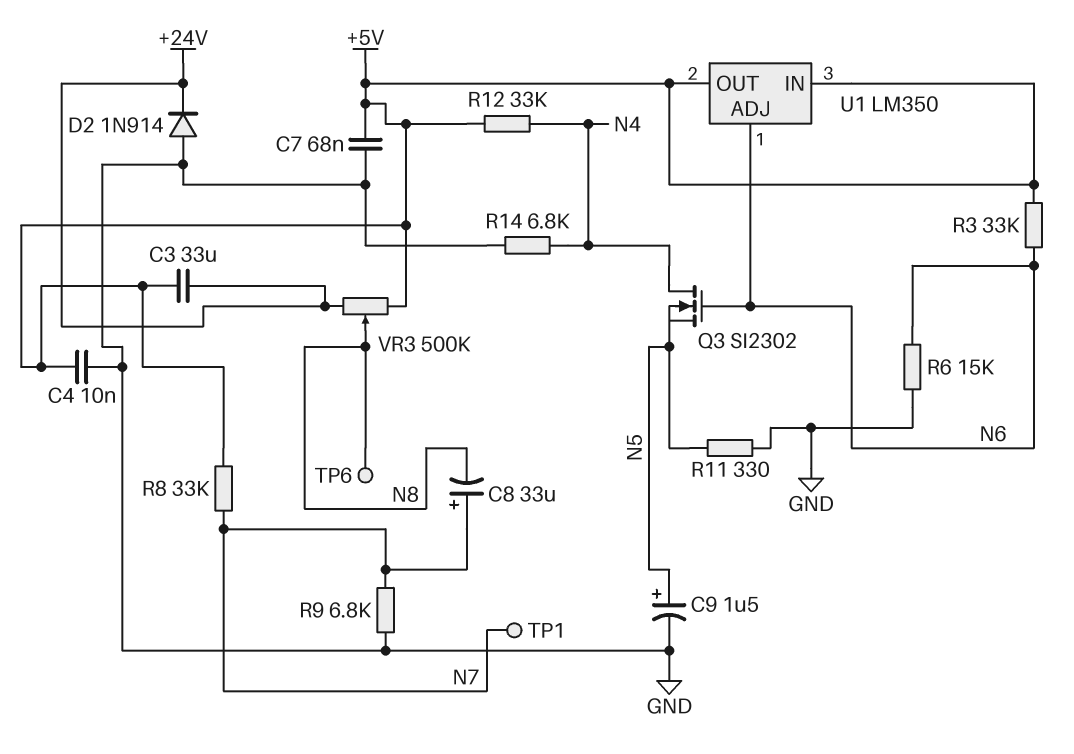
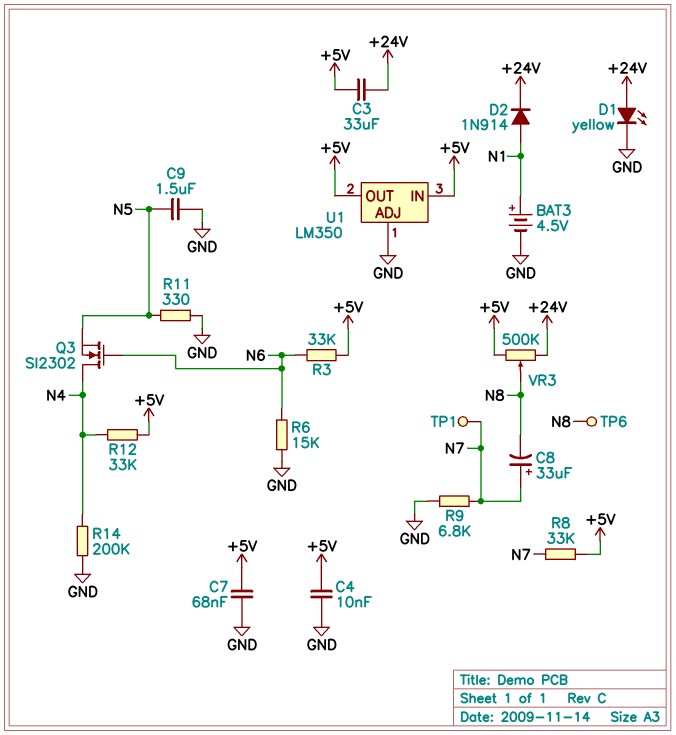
BAT3: none -> 4.5V (plus N1, minus GND)
C9: 1.5uF (plus N5, minus GND) -> 1.5uF (GND, N5)
D1: none -> LED yellow (A +24V, K GND)
D2: diode 1N914 (A GND, K +24V) -> diode 1N914 (A N1, K +24V)
R14: 6.8k (GND, N4) -> 200k (GND, N4)
U1 pin ADJ: N6 -> GND

